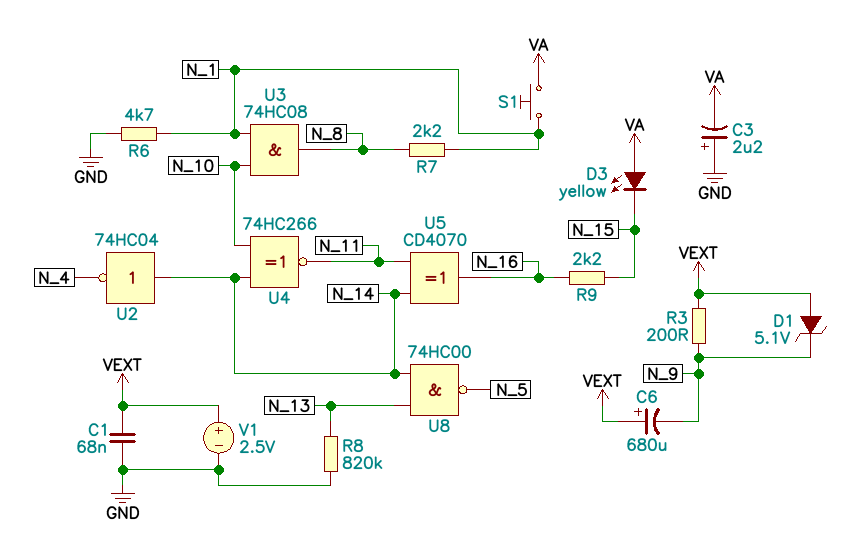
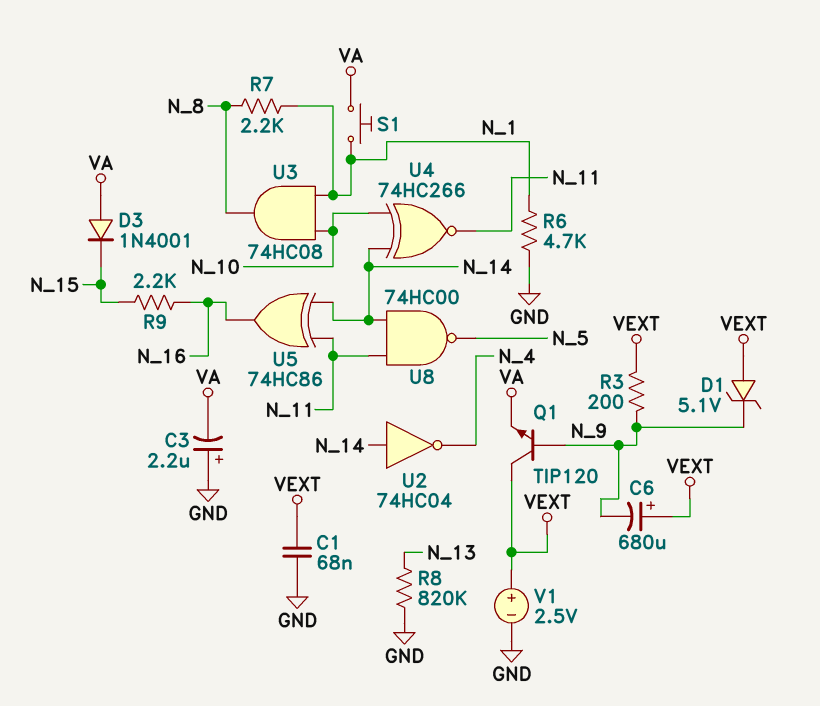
D3: LED yellow (A VA, K N_15) -> diode 1N4001 (A VA, K N_15)
Q1: none -> NPN TIP120 (B N_9, C VEXT, E VA)
U5: XOR CD4070 (in N_11, in N_14, out N_16) -> XOR 74HC86 (in N_11, in N_14, out N_16)
U8: NAND 74HC00 (in N_13, in N_14, out N_5) -> NAND 74HC00 (in N_11, in N_14, out N_5)

